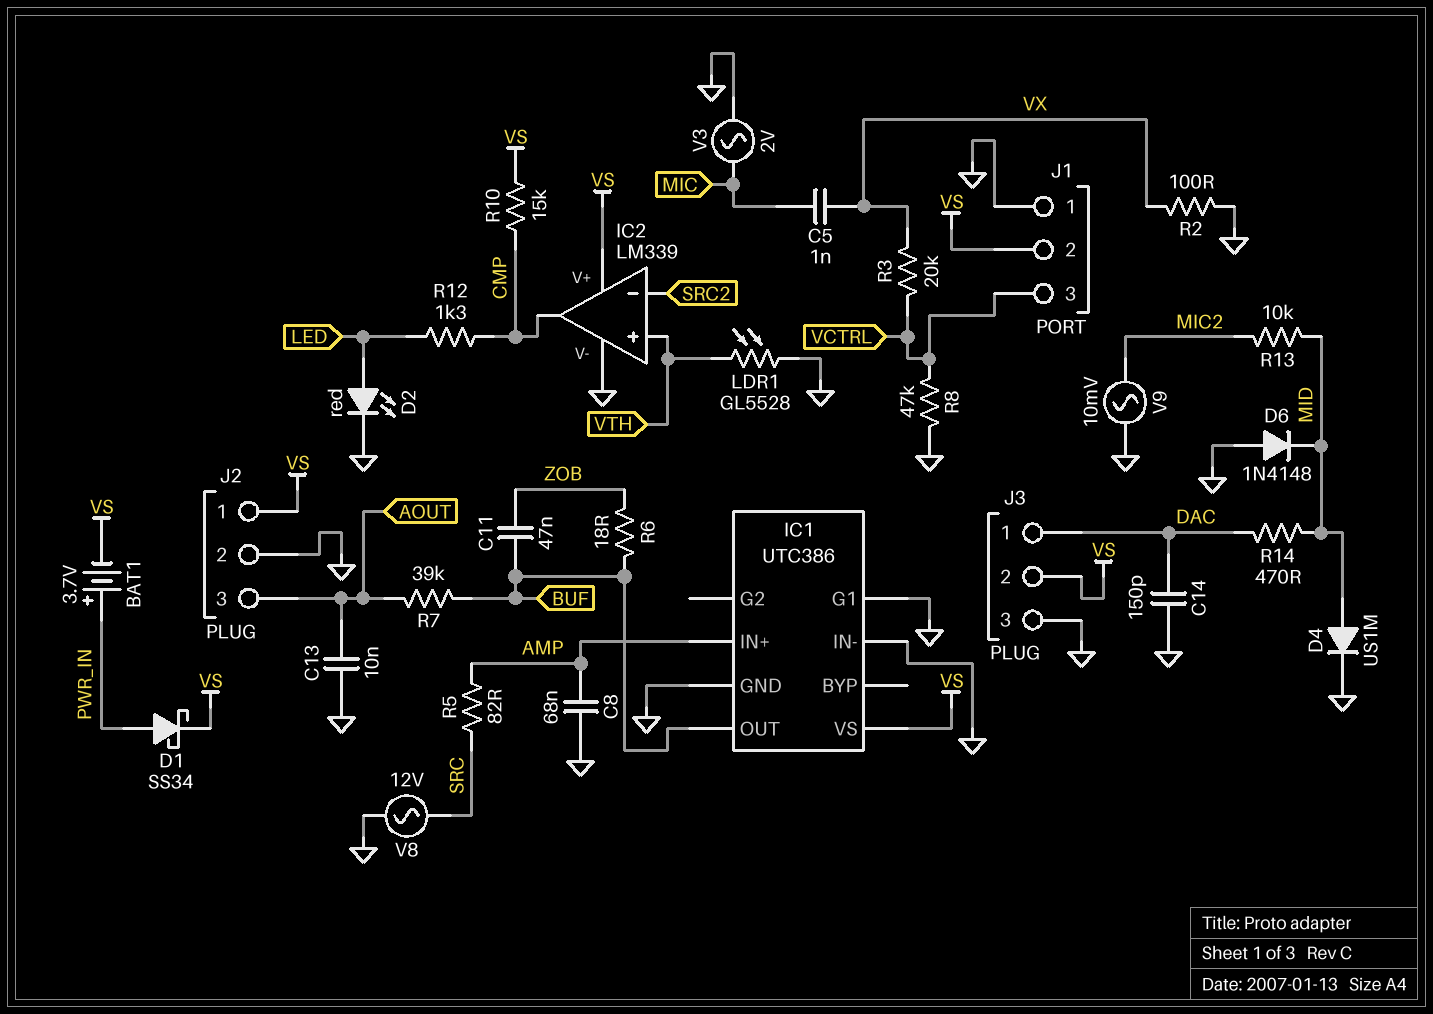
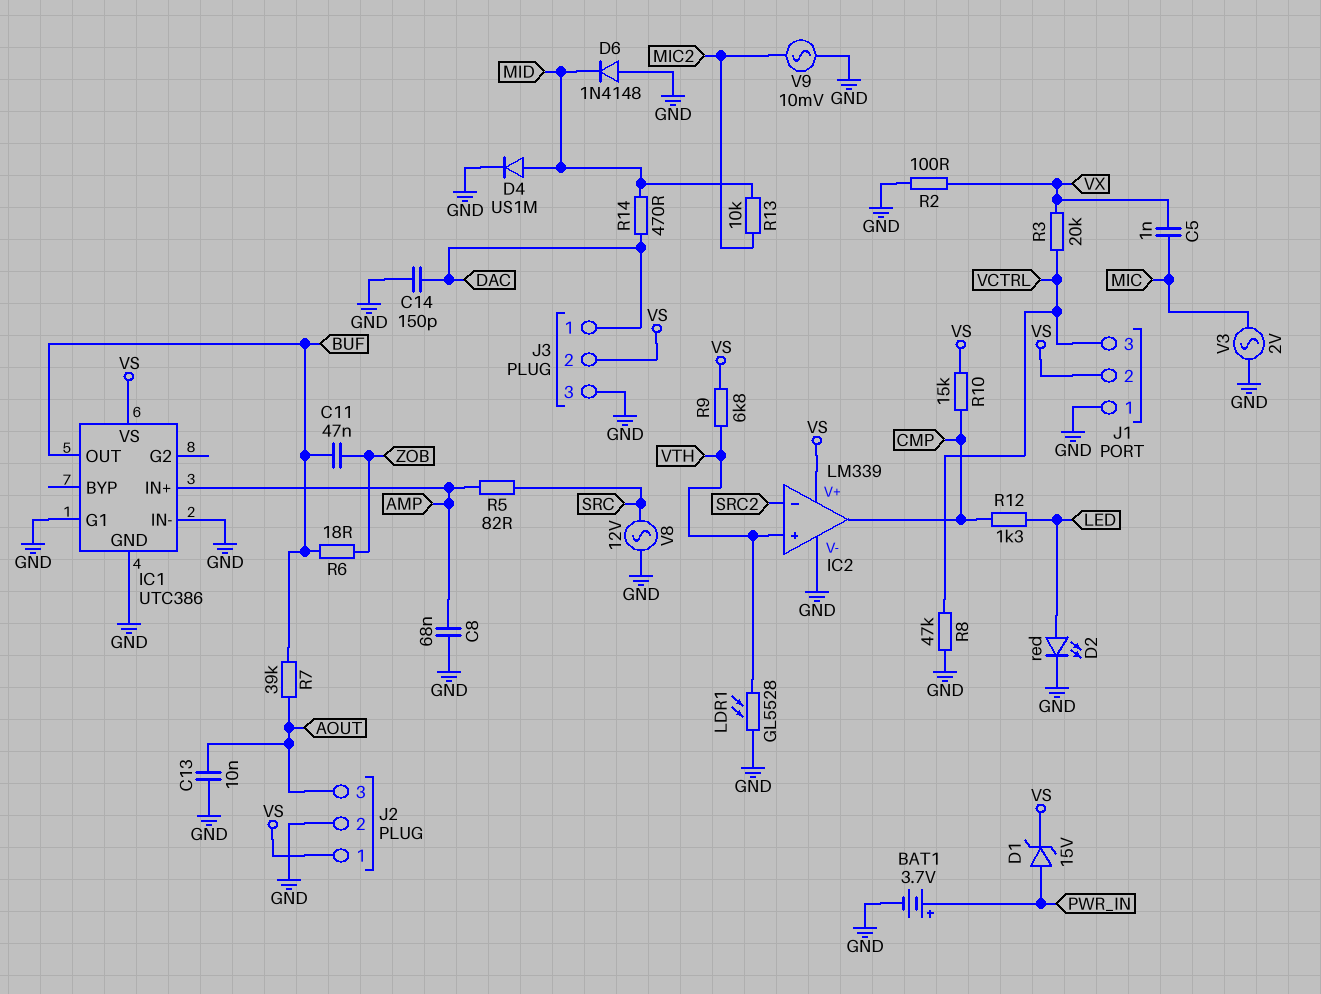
BAT1: 3.7V (plus PWR_IN, minus VS) -> 3.7V (plus PWR_IN, minus GND)
D1: schottky SS34 (A PWR_IN, K VS) -> zener 15V (A PWR_IN, K VS)
R9: none -> 6.8k (VS, VTH)

